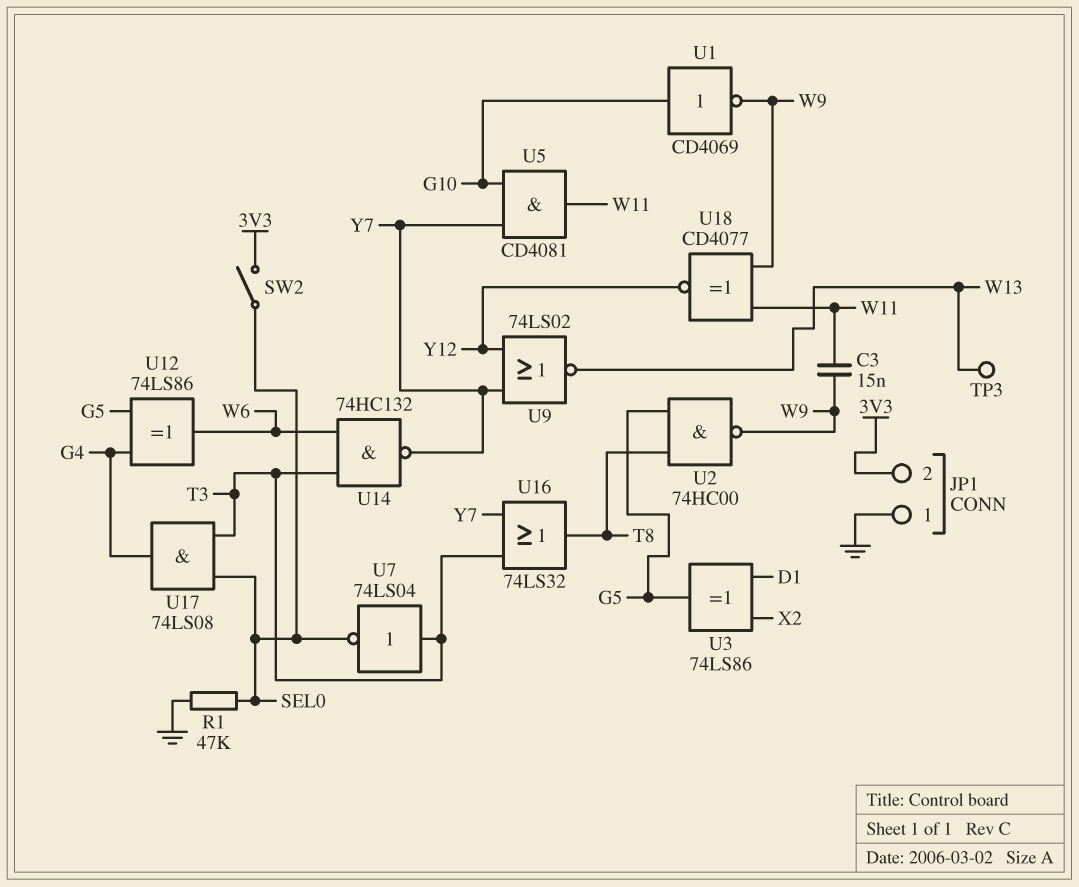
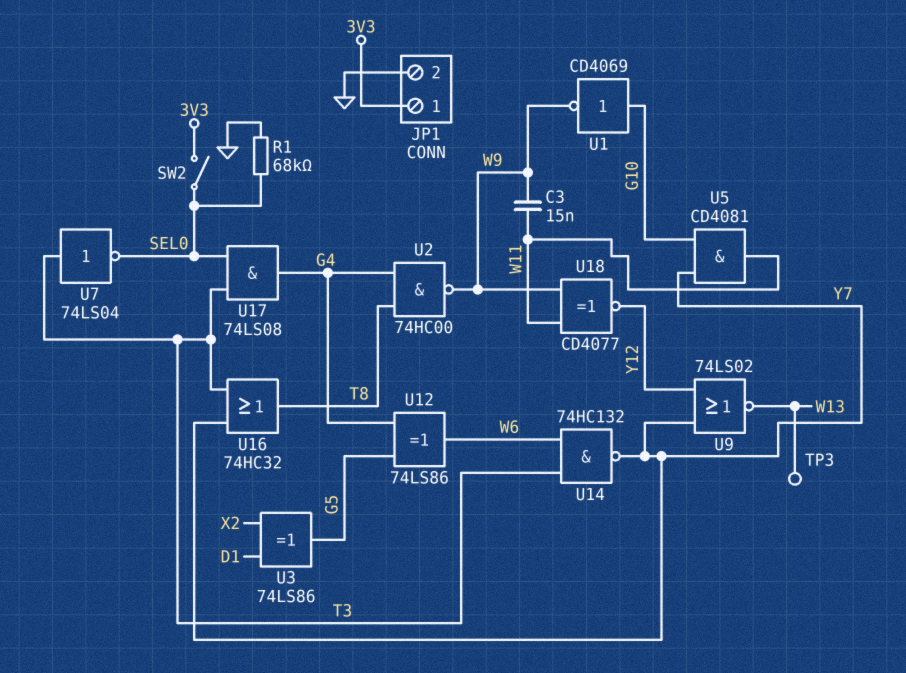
JP1 pin 1: GND -> 3V3
JP1 pin 2: 3V3 -> GND
R1: 47k (GND, SEL0) -> 68k (GND, SEL0)
U2: NAND 74HC00 (in G5, in T8, out W9) -> NAND 74HC00 (in G4, in T8, out W9)
U16: OR 74LS32 (in T3, in Y7, out T8) -> OR 74HC32 (in T3, in Y7, out T8)

